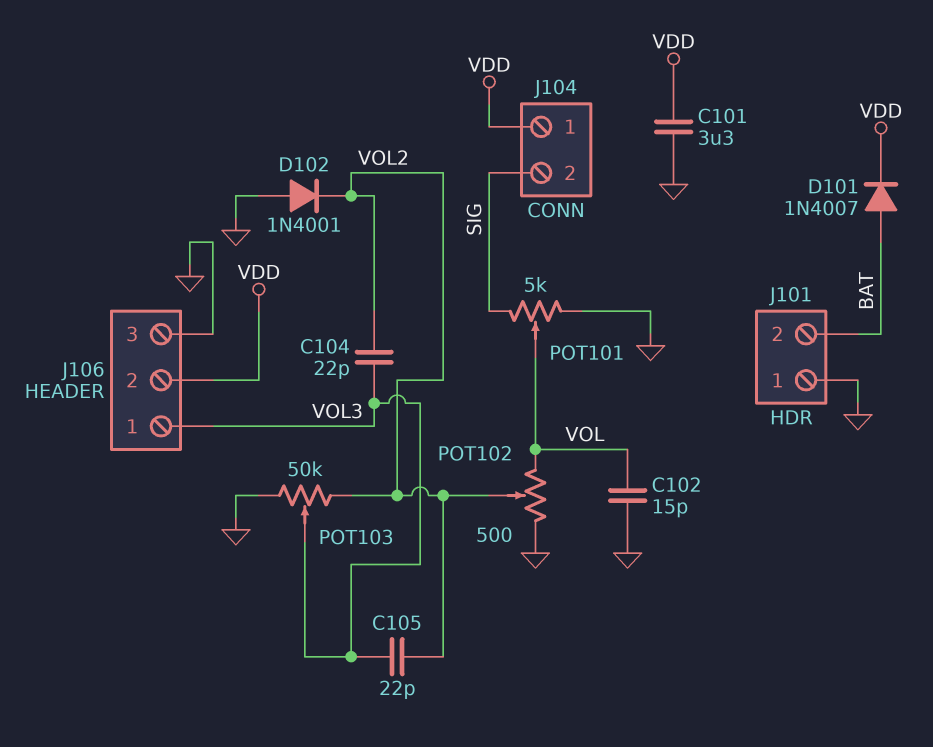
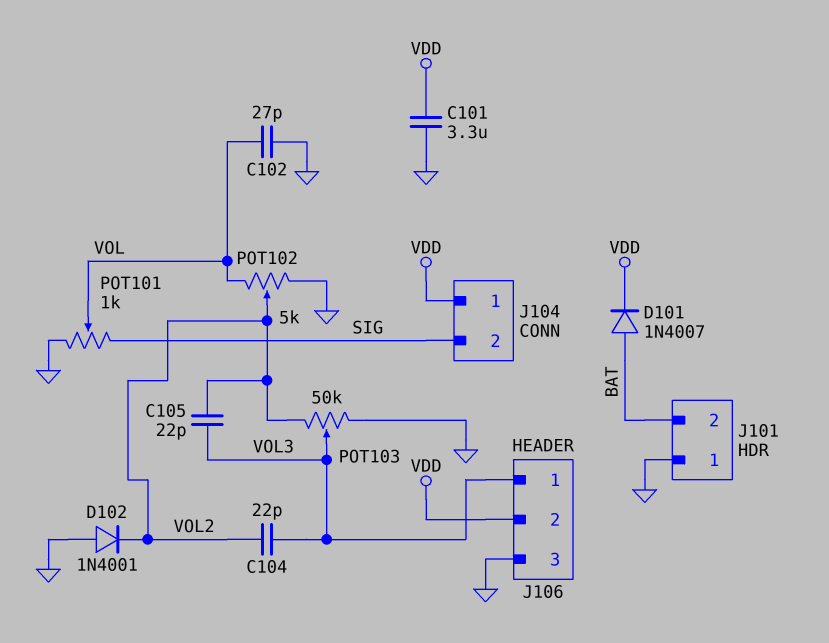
C102: 15pF (GND, VOL) -> 27pF (GND, VOL)
POT101: 5k (GND, SIG, wiper VOL) -> 1k (GND, SIG, wiper VOL)
POT102: 500 (GND, VOL, wiper VOL2) -> 5k (GND, VOL, wiper VOL2)

